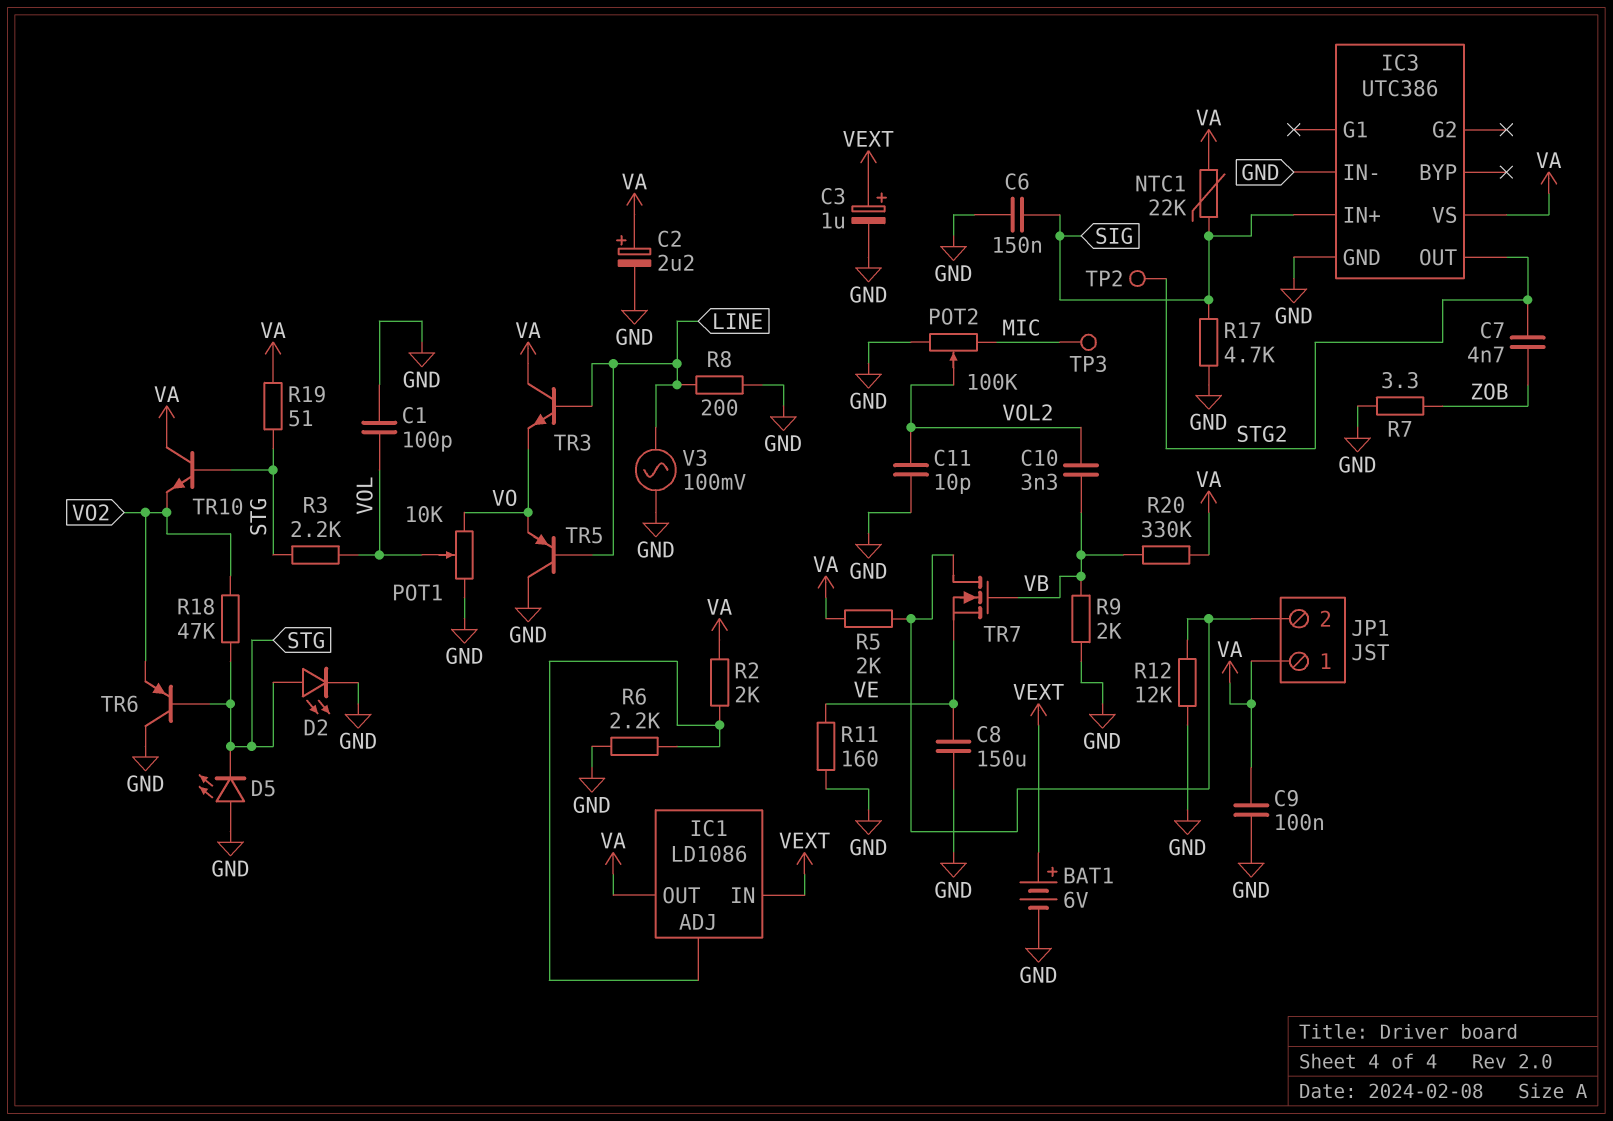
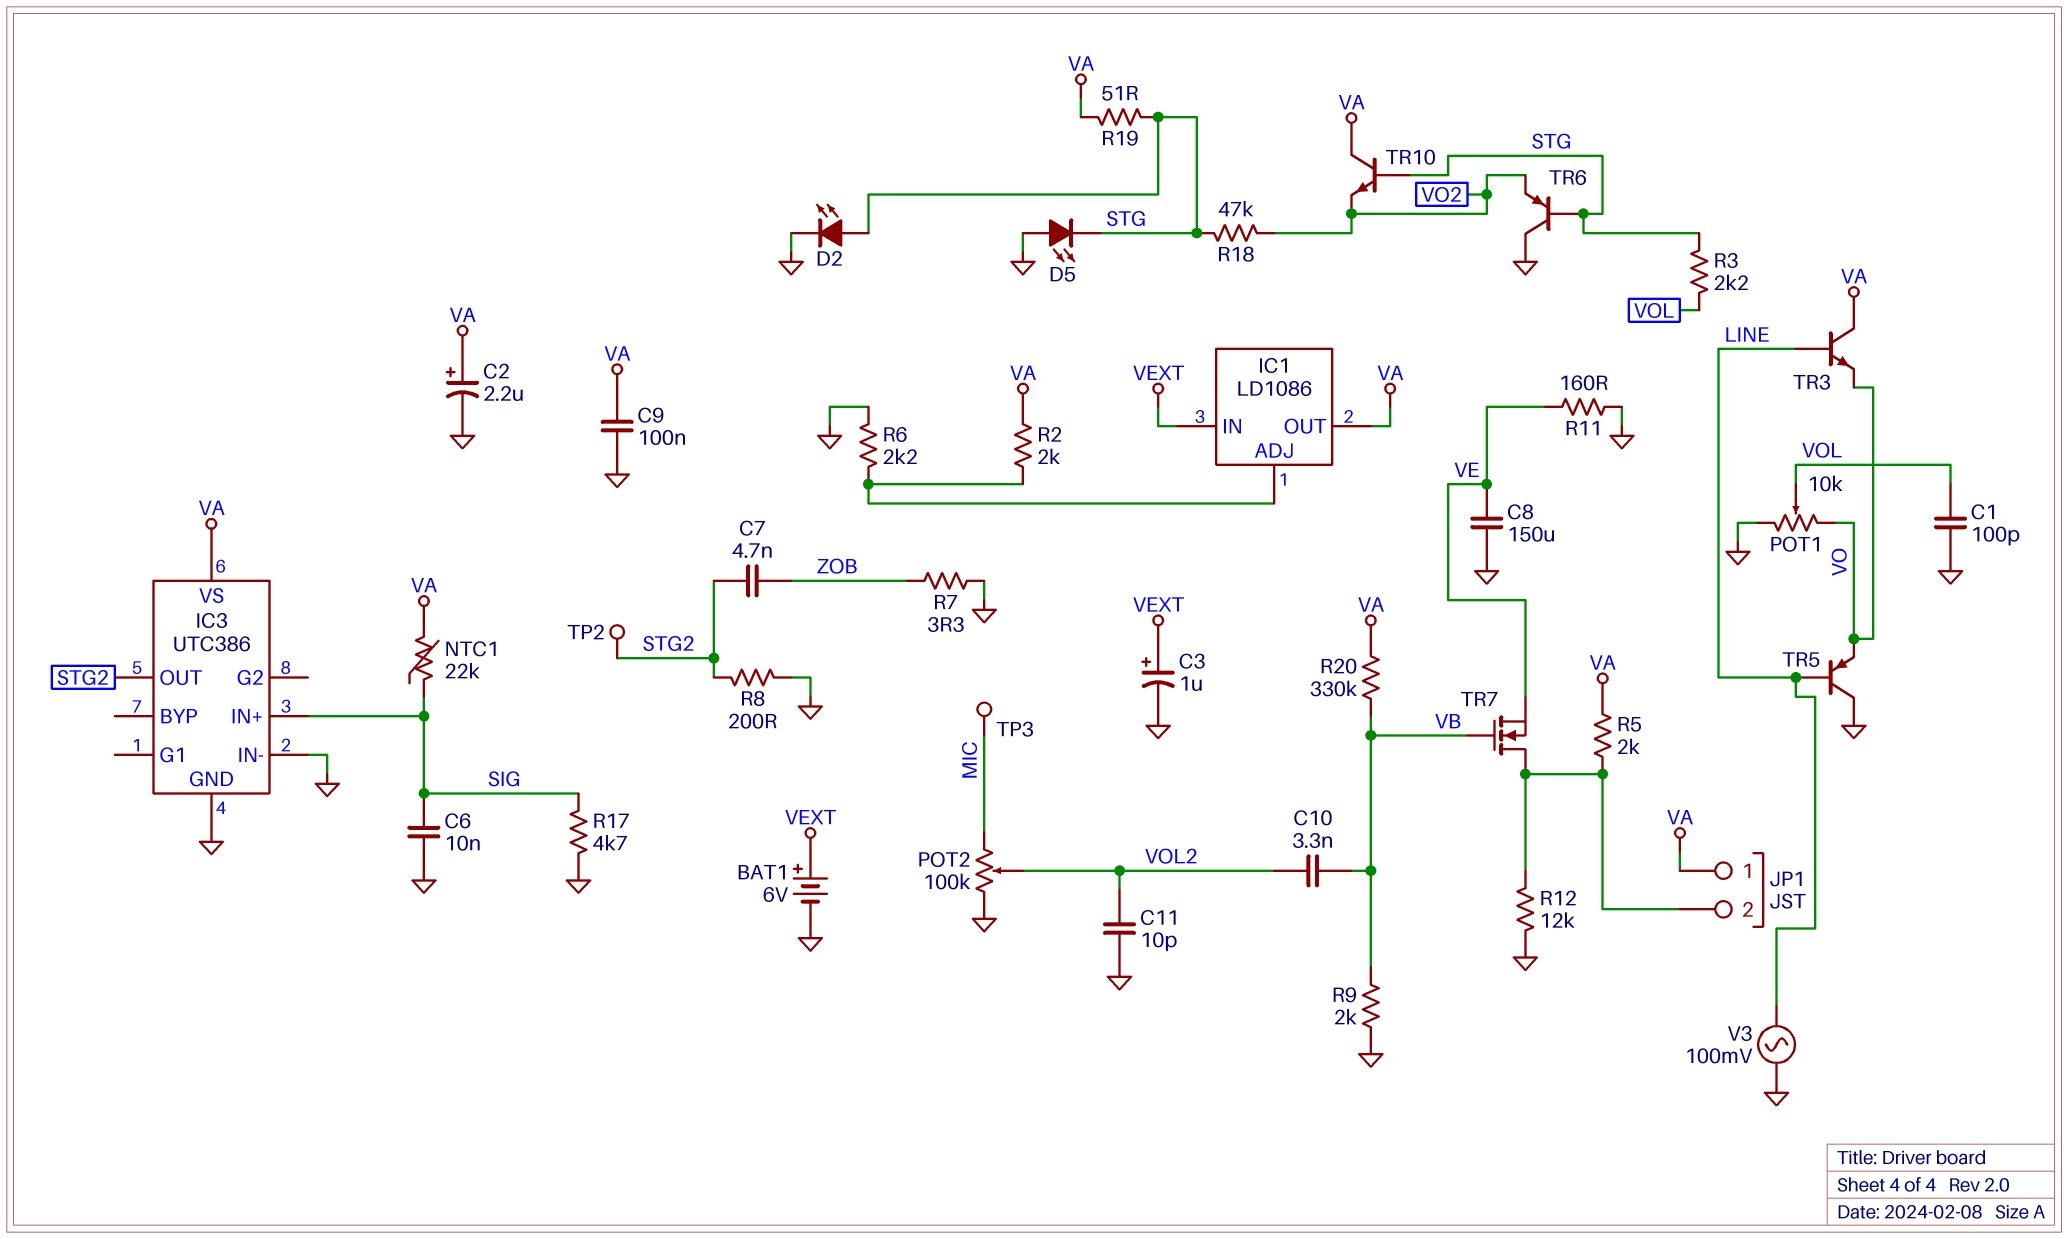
C6: 150nF (GND, SIG) -> 10nF (GND, SIG)
R8: 200 (GND, LINE) -> 200 (GND, STG2)

